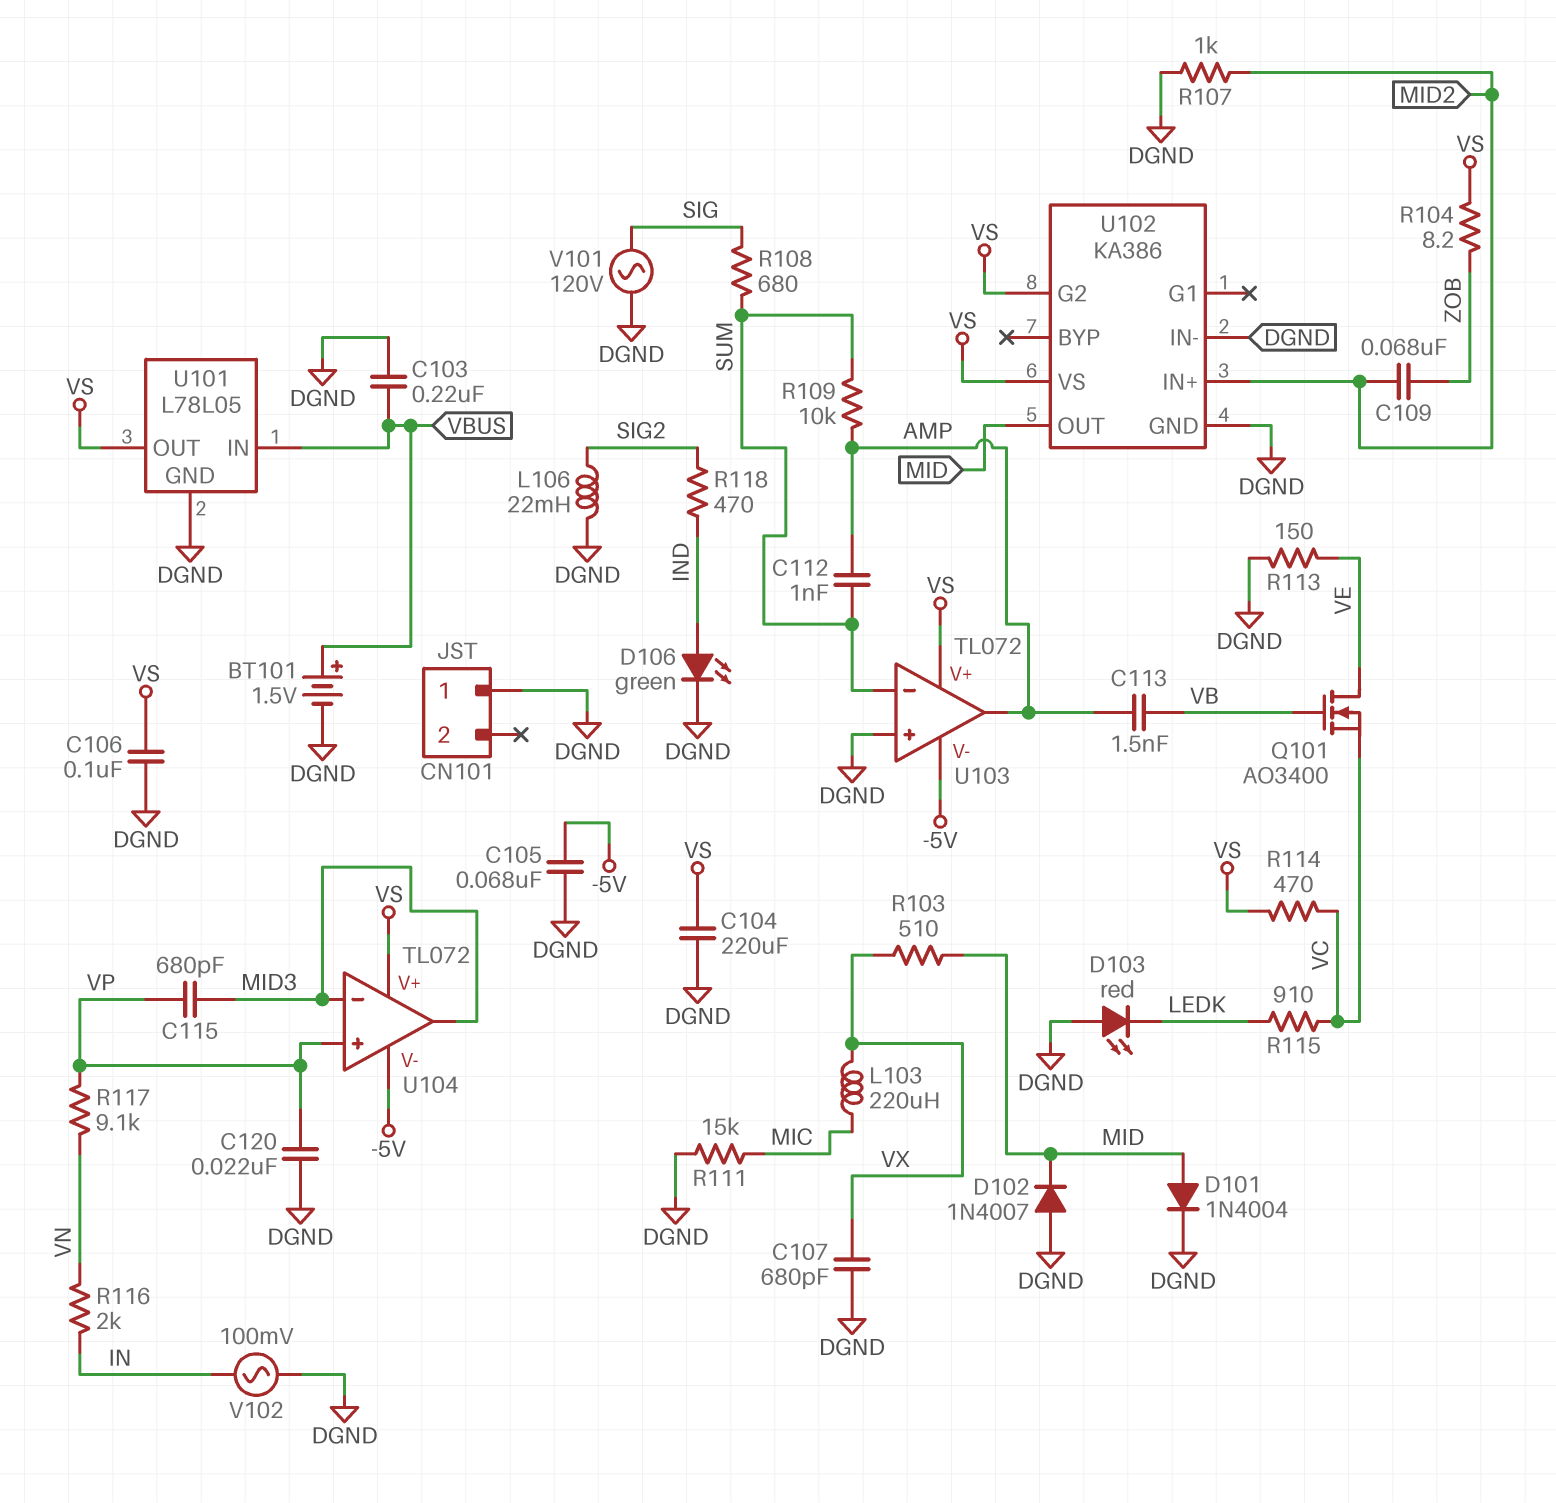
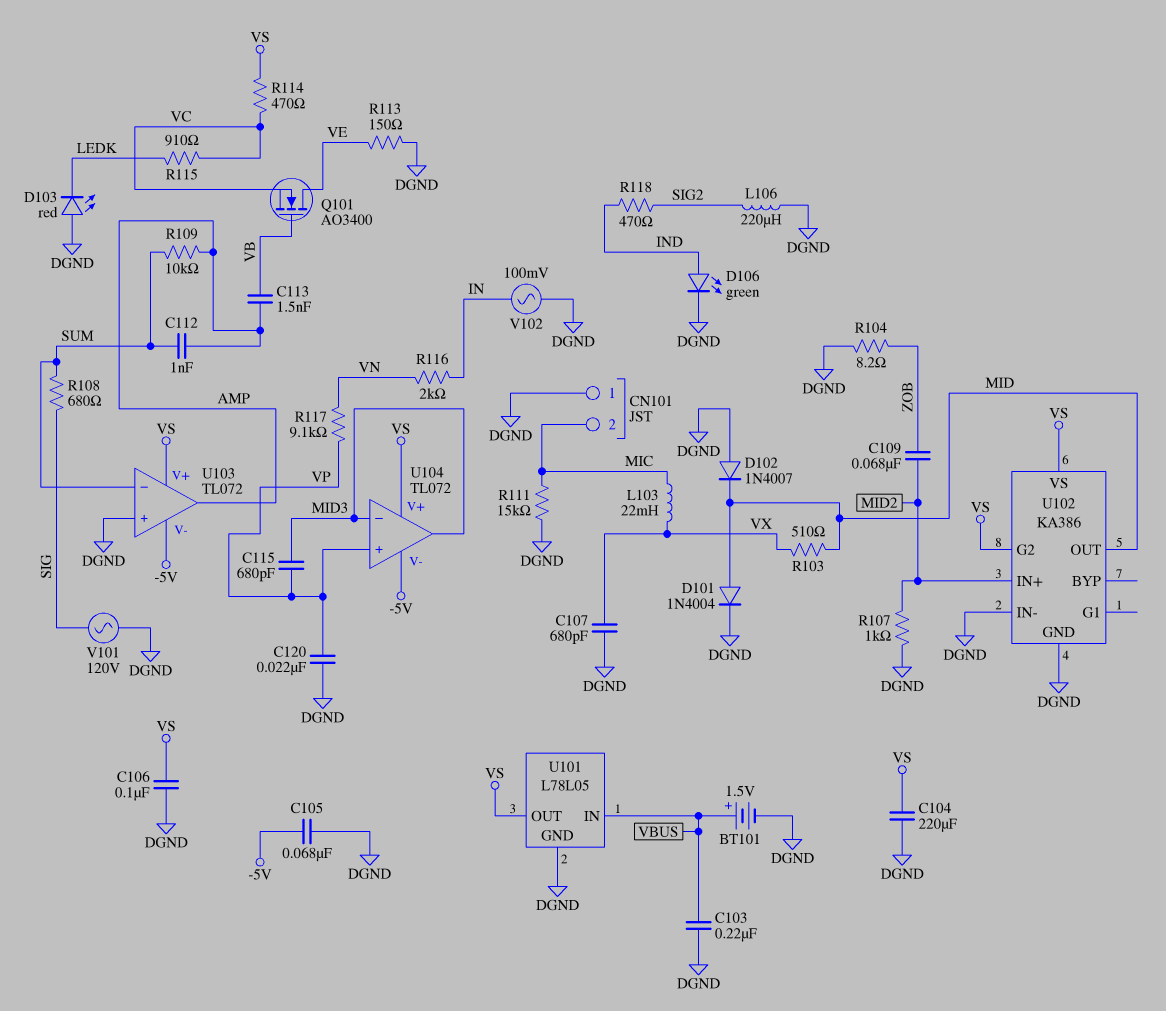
CN101 pin 2: none -> MIC
L103: 220uH (MIC, VX) -> 22mH (MIC, VX)
L106: 22mH (DGND, SIG2) -> 220uH (DGND, SIG2)
R104: 8.2 (VS, ZOB) -> 8.2 (DGND, ZOB)

